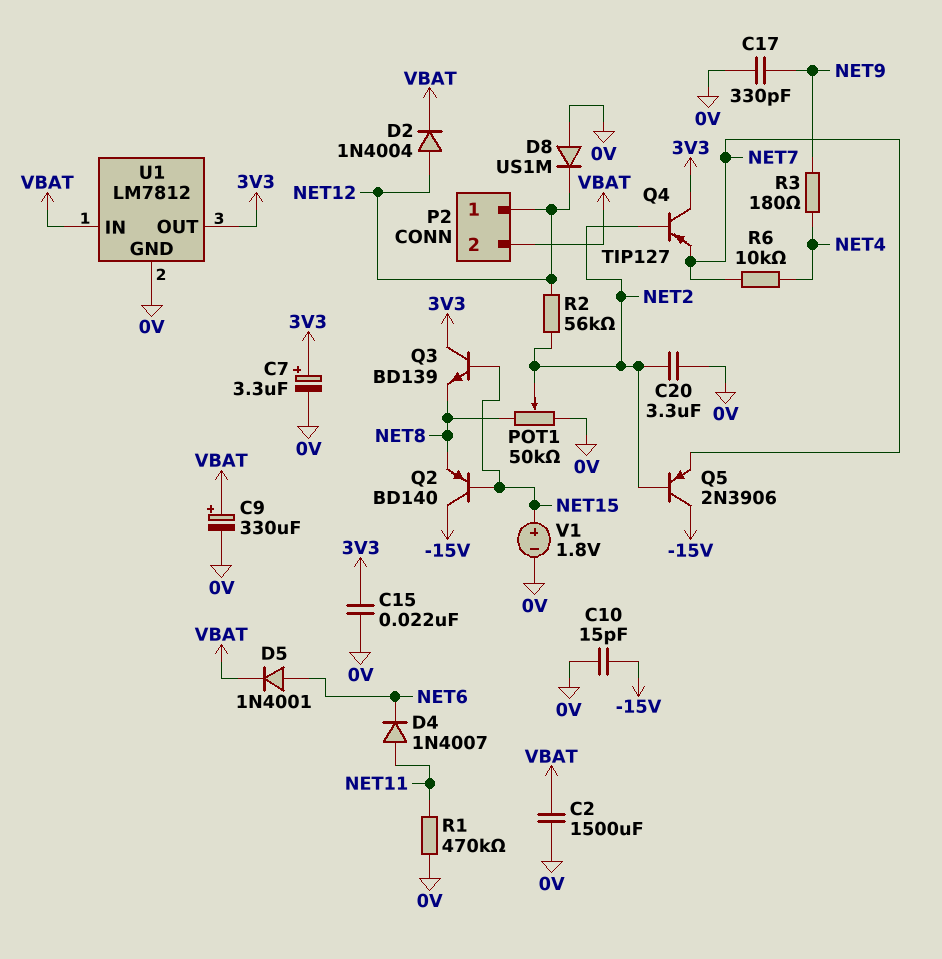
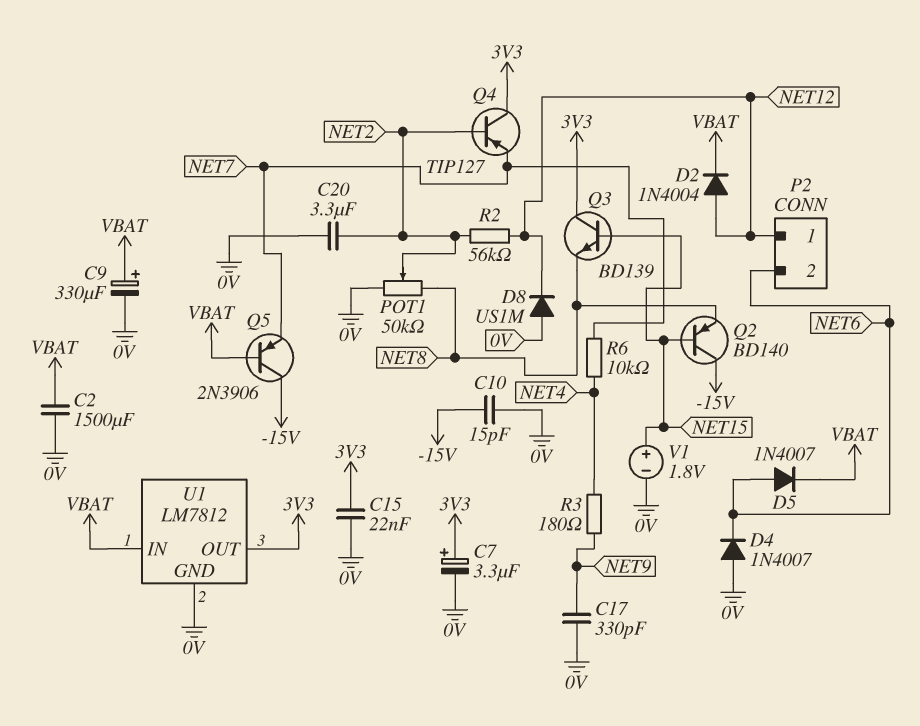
D4: diode 1N4007 (A NET11, K NET6) -> diode 1N4007 (A 0V, K NET6)
D5: diode 1N4001 (A NET6, K VBAT) -> diode 1N4007 (A NET6, K VBAT)
P2 pin 2: VBAT -> NET6
Q5: PNP 2N3906 (B NET2, C -15V, E NET7) -> PNP 2N3906 (B VBAT, C -15V, E NET7)
R1: 470k (0V, NET11) -> none

